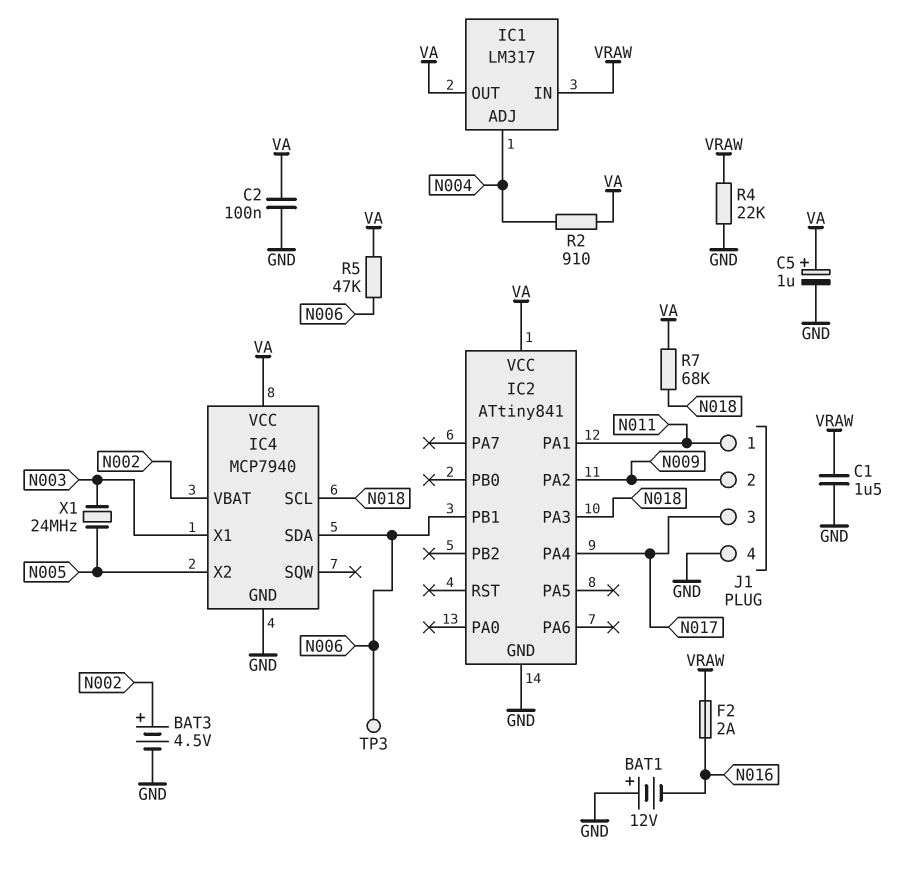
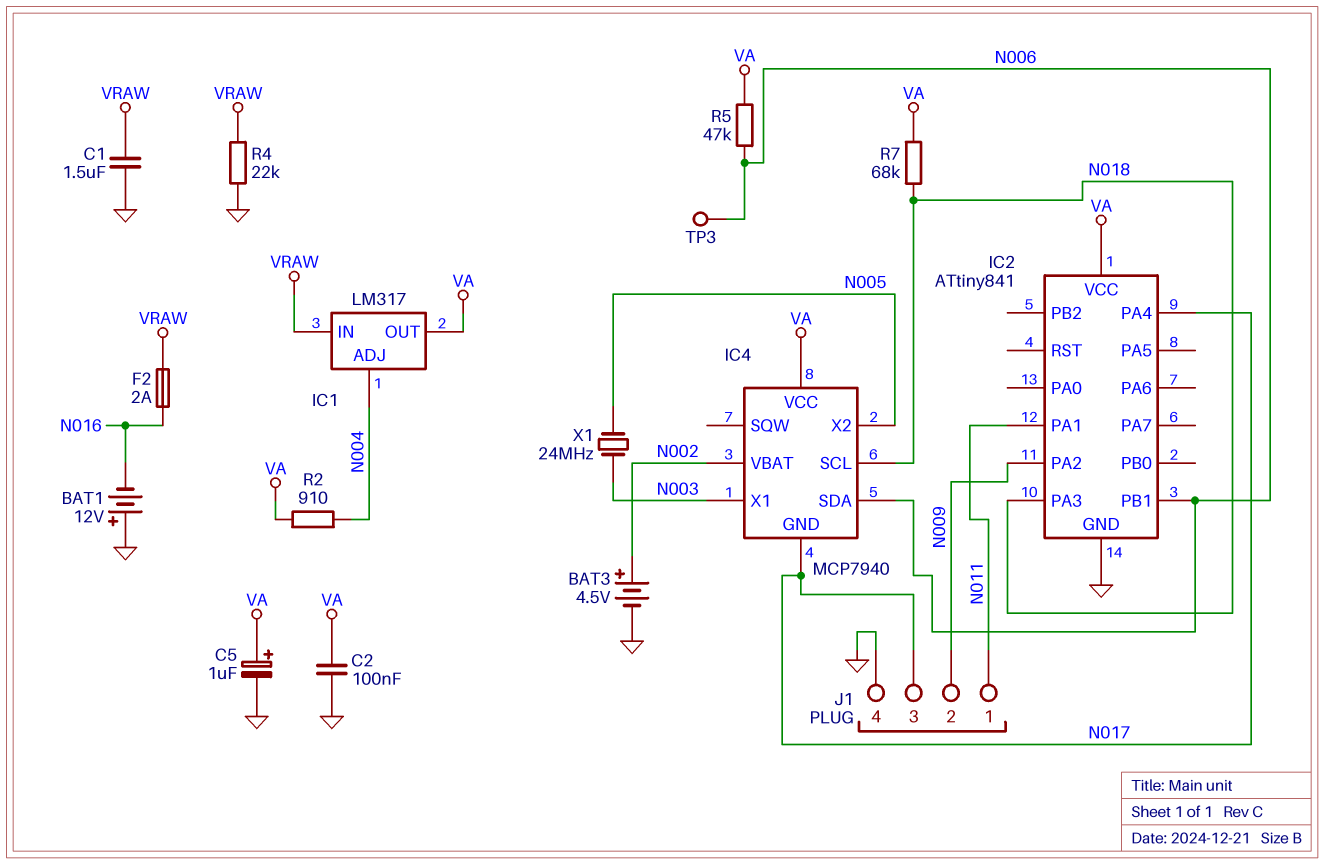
IC4 pin GND: GND -> N017

